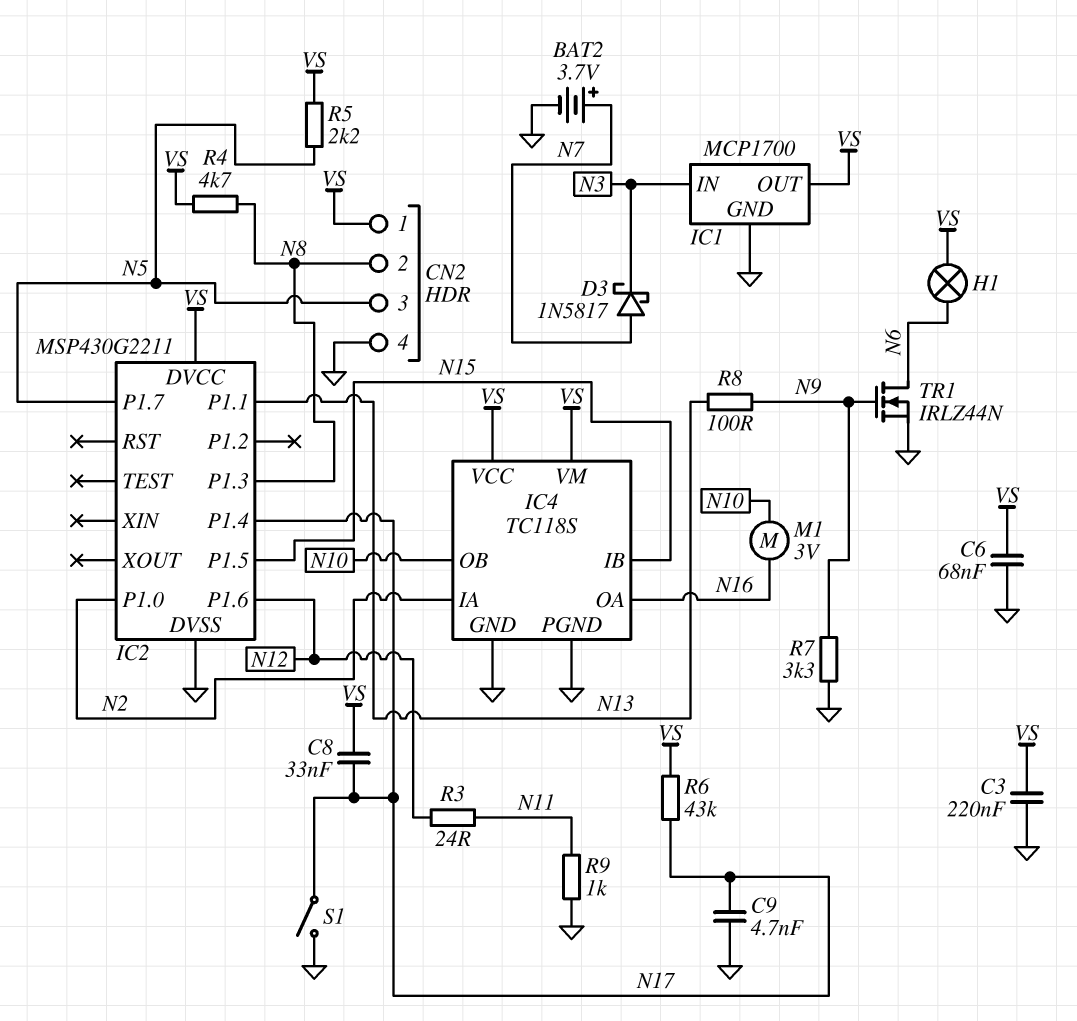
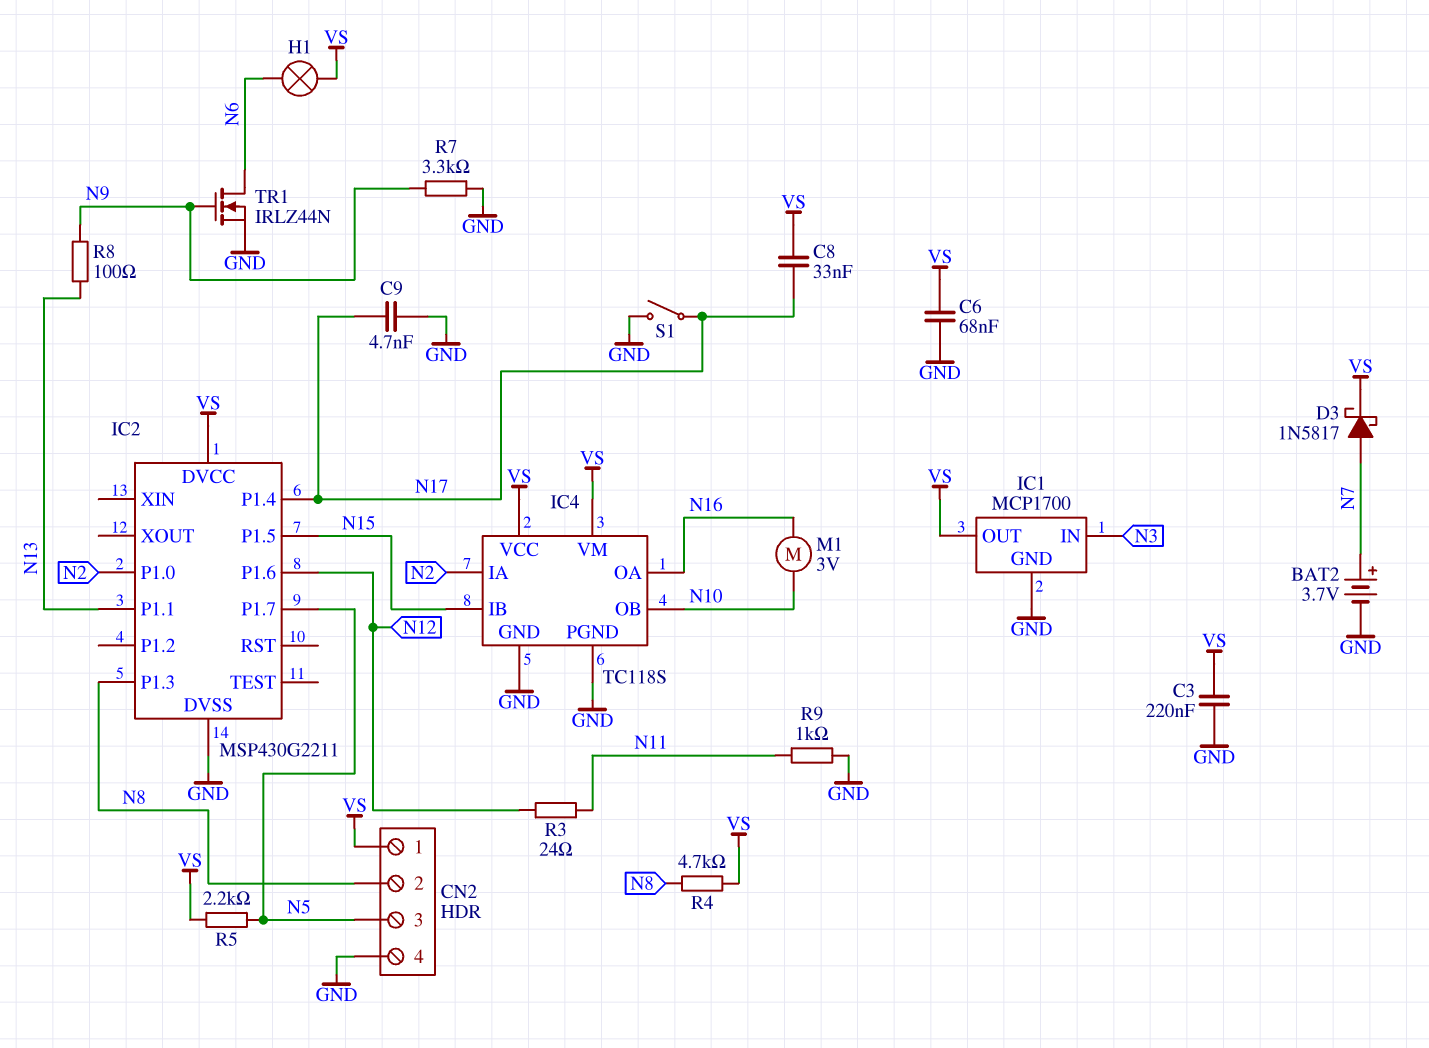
D3: schottky 1N5817 (A N7, K N3) -> schottky 1N5817 (A N7, K VS)
R6: 43k (N17, VS) -> none

